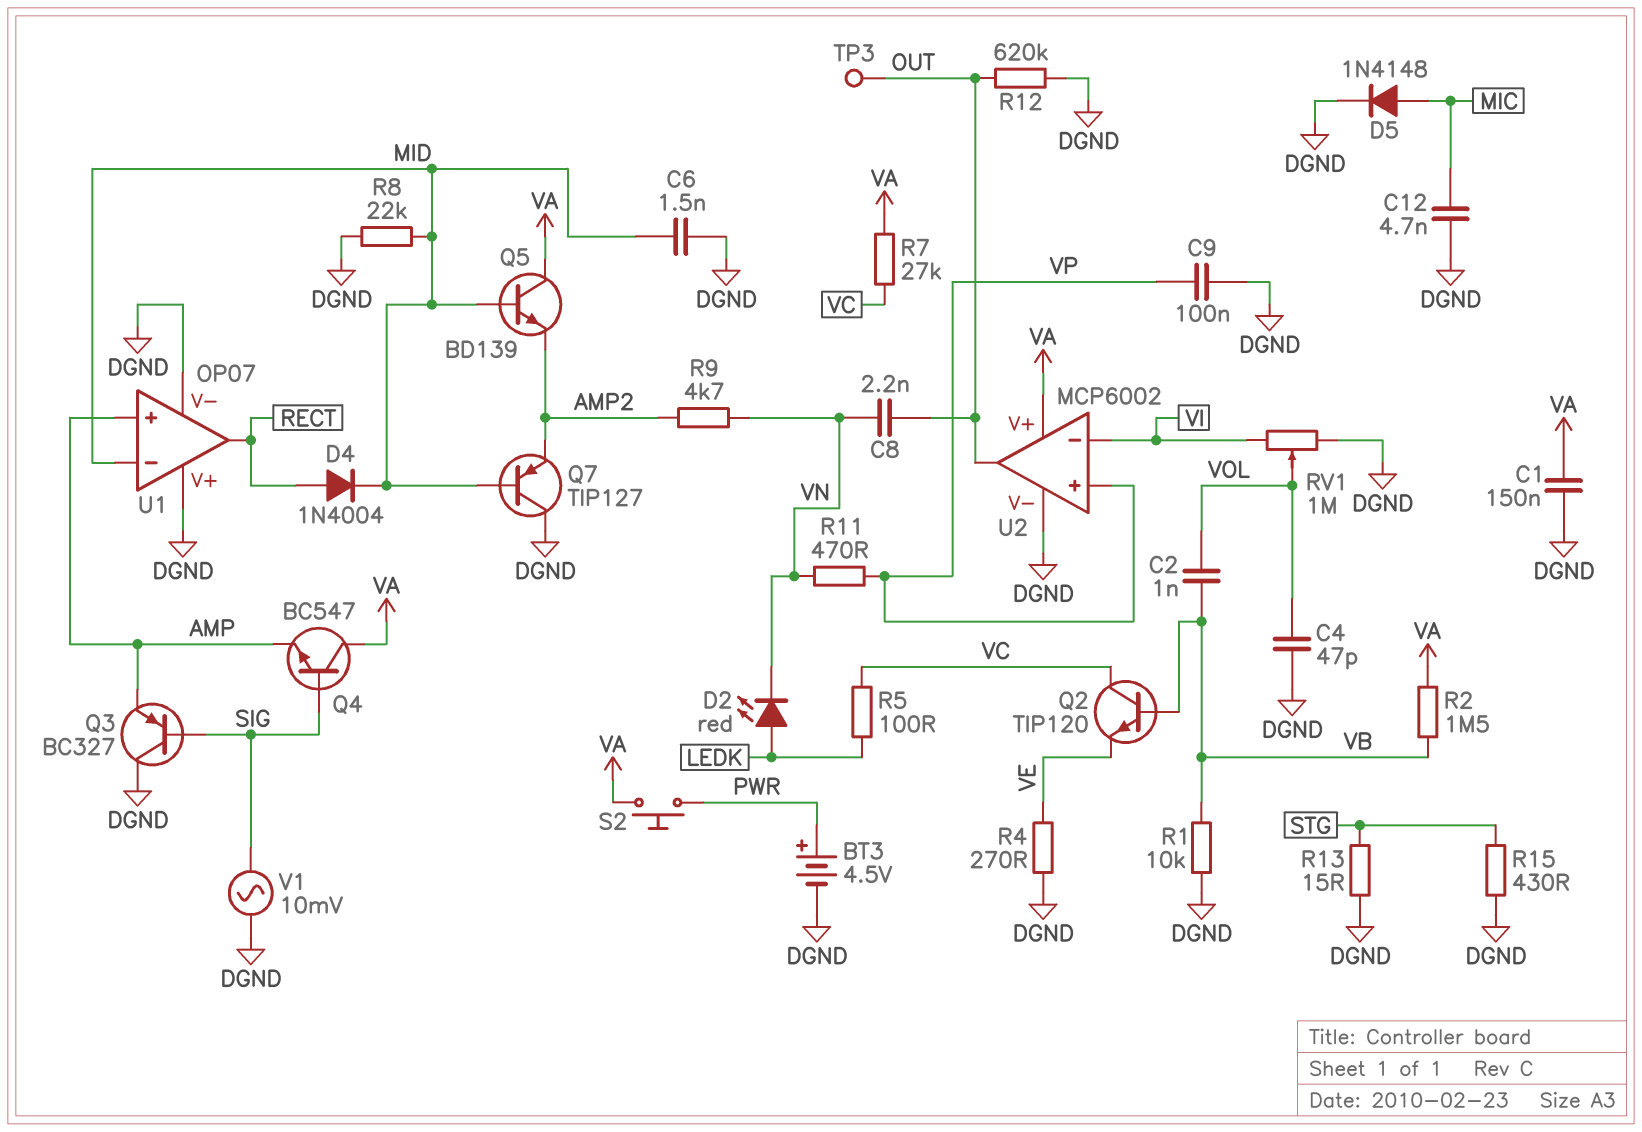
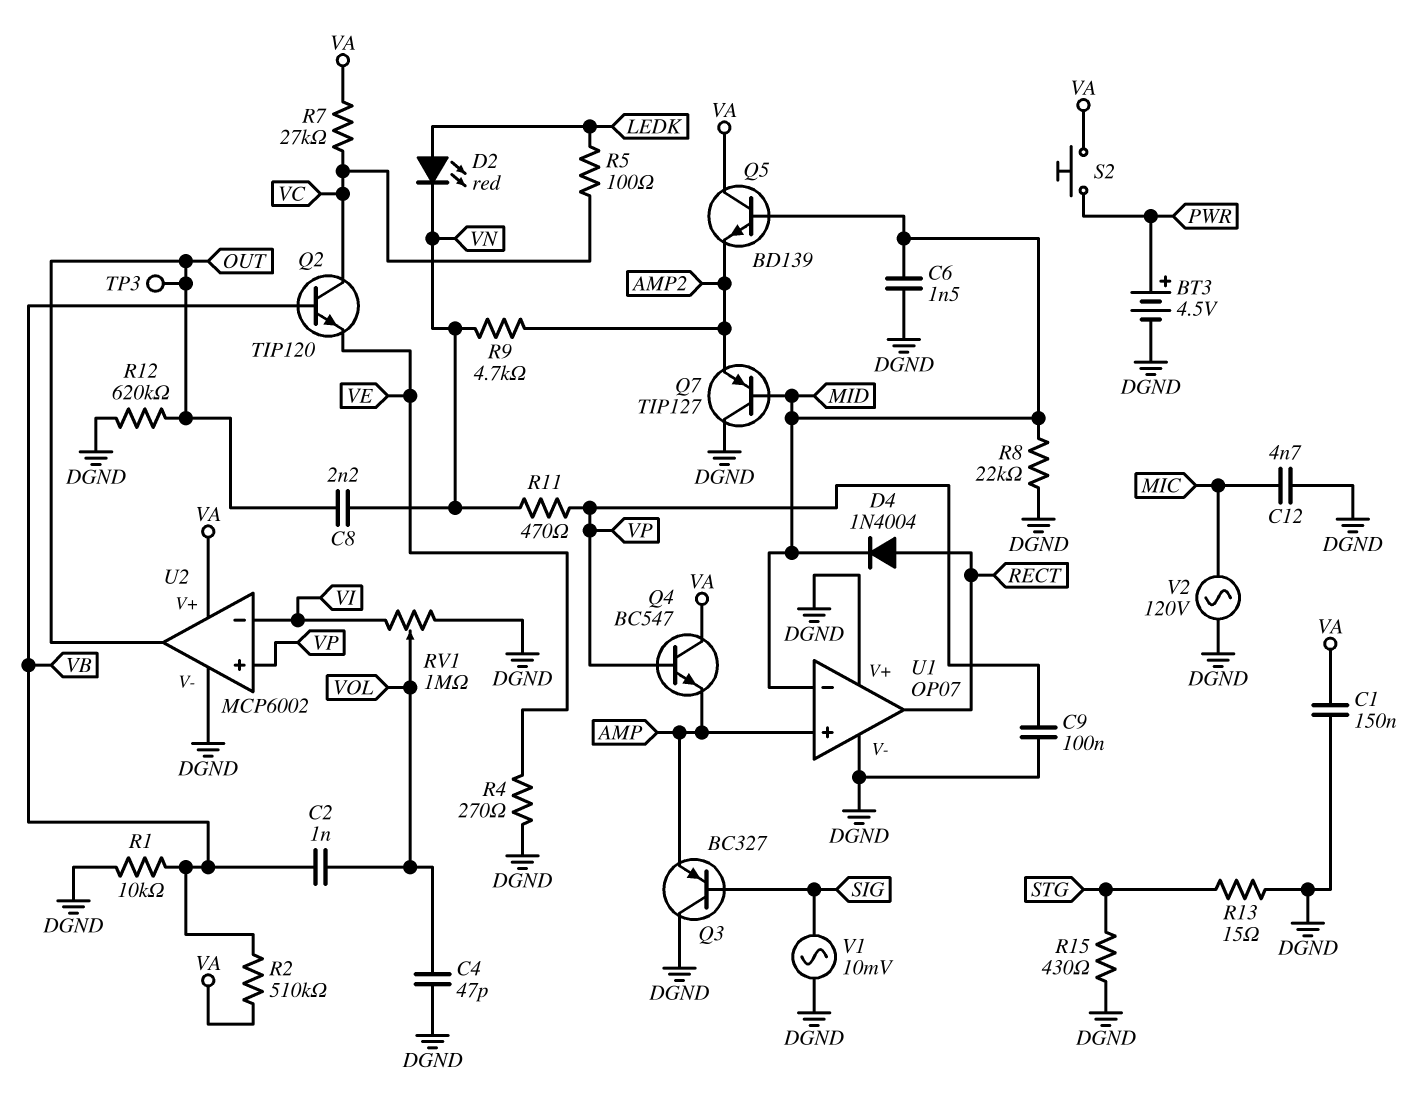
D5: diode 1N4148 (A MIC, K DGND) -> none
Q4: NPN BC547 (B SIG, C VA, E AMP) -> NPN BC547 (B VP, C VA, E AMP)
R2: 1.5M (VA, VB) -> 510k (VA, VB)
V2: none -> AC 120V (DGND, MIC)

